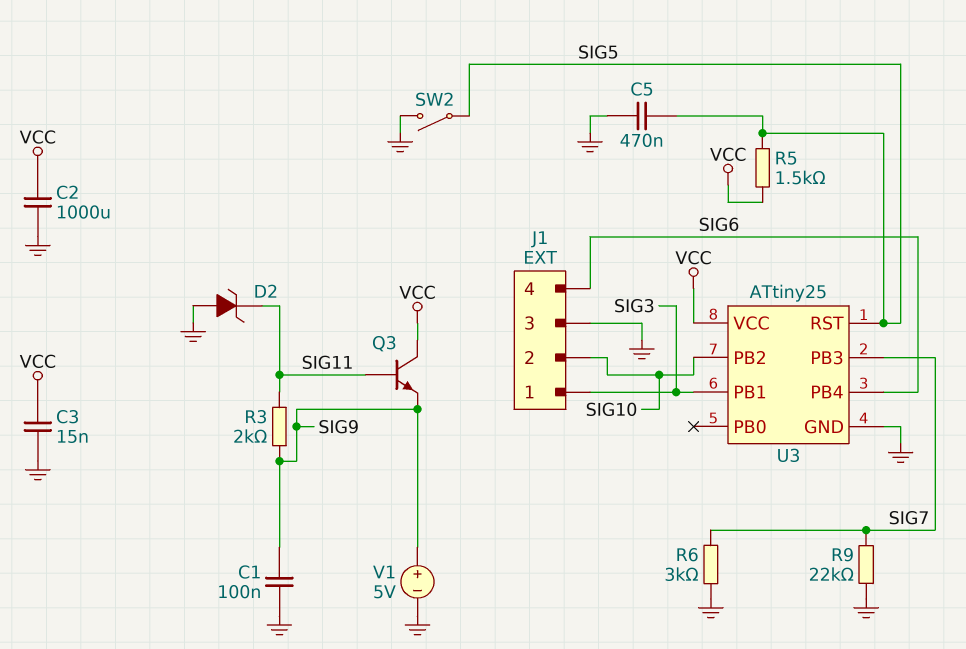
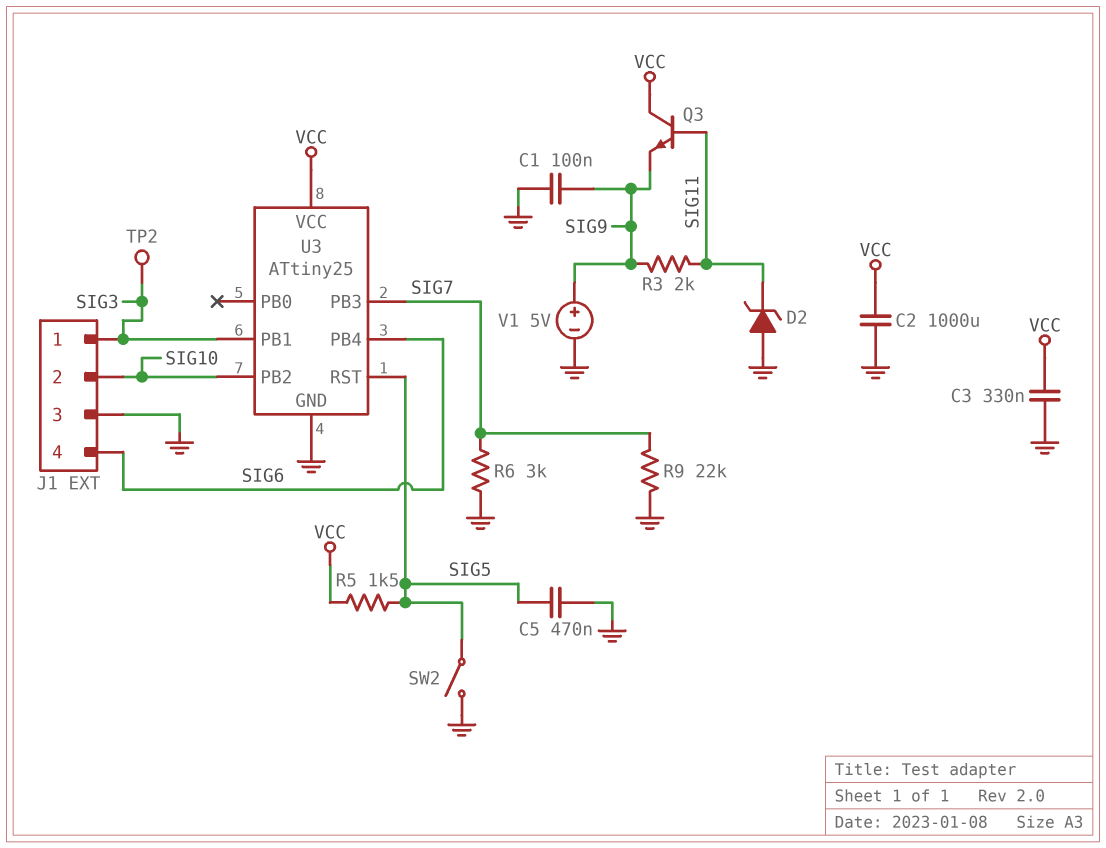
C3: 15nF (GND, VCC) -> 330nF (GND, VCC)
TP2: none -> test point (SIG3)

